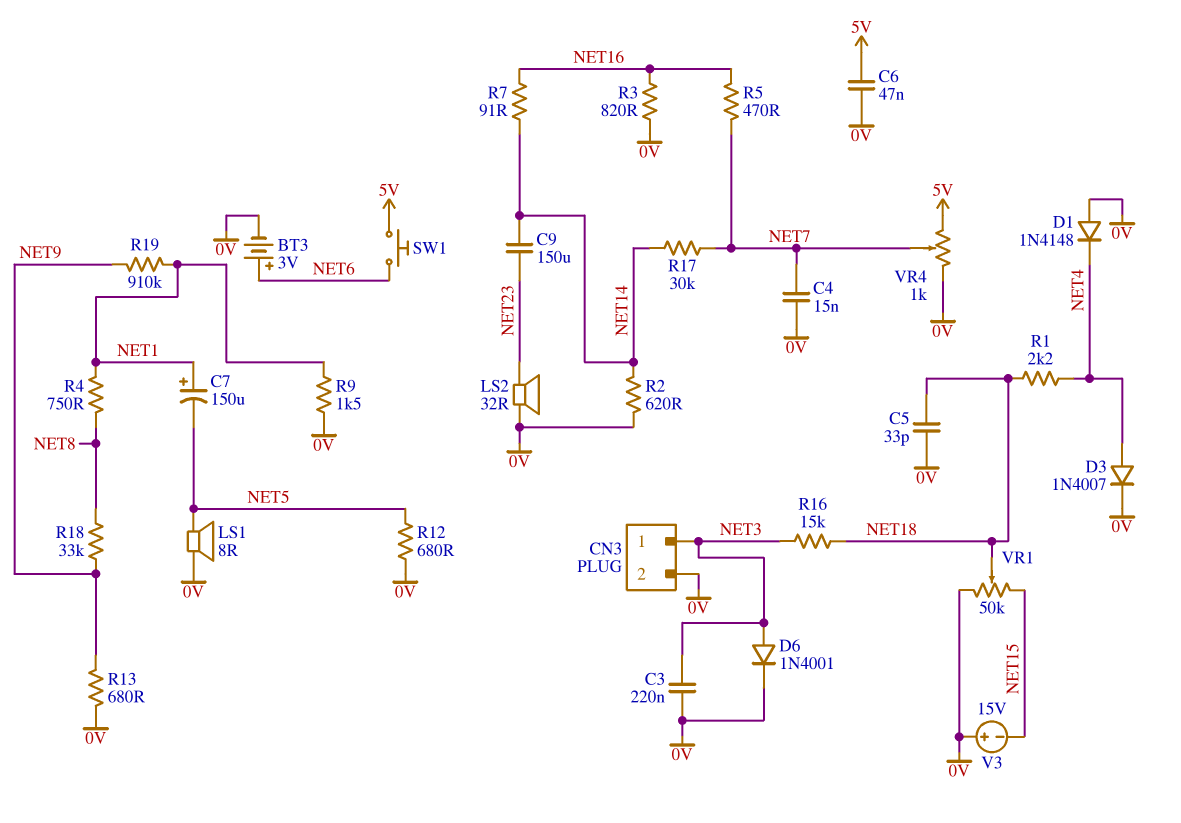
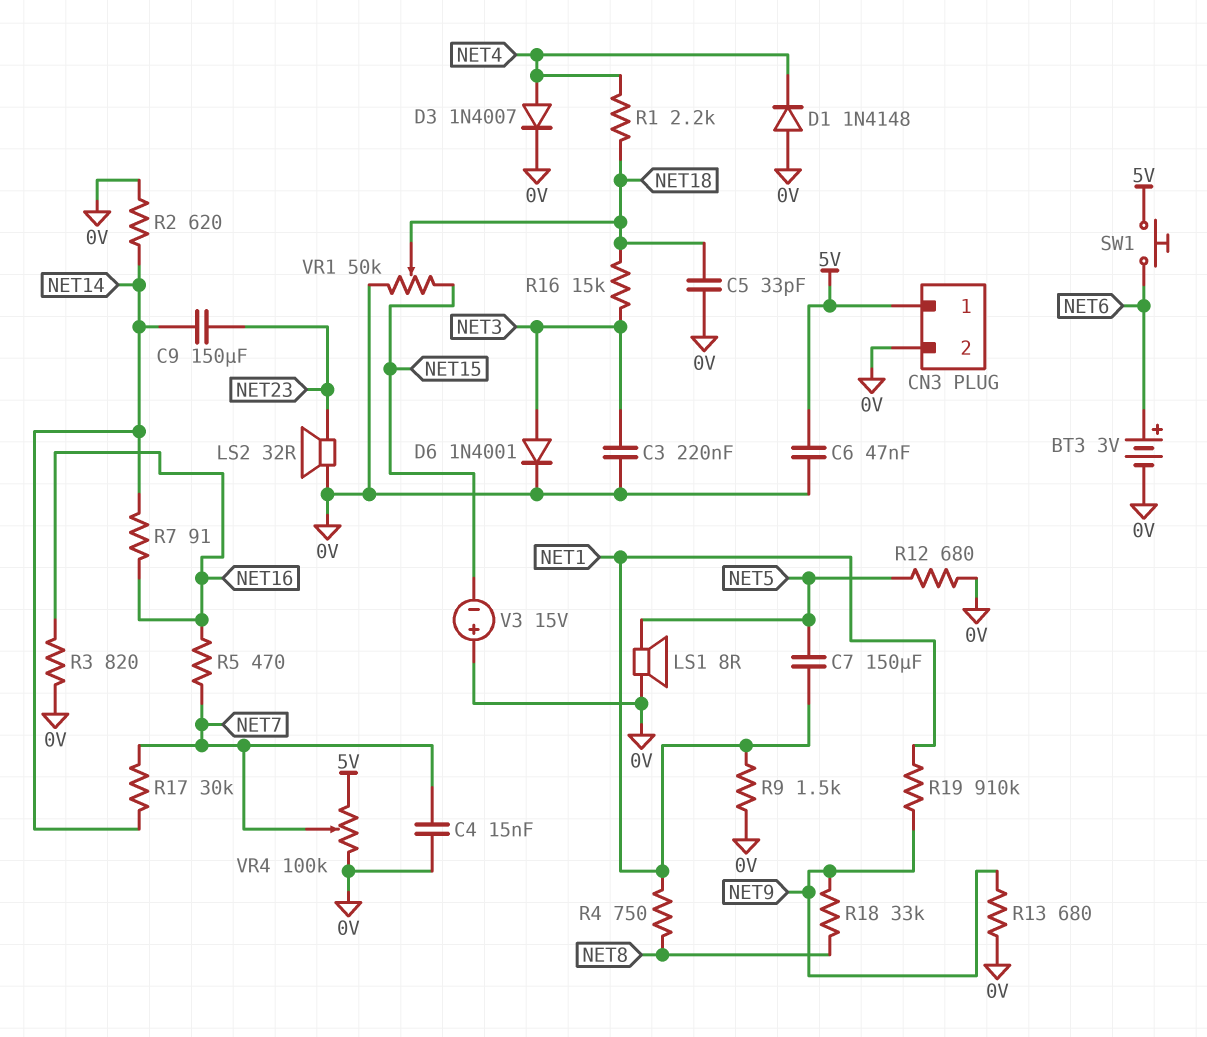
C7: 150uF (plus NET1, minus NET5) -> 150uF (NET1, NET5)
CN3 pin 1: NET3 -> 5V
VR4: 1k (0V, 5V, wiper NET7) -> 100k (0V, 5V, wiper NET7)

